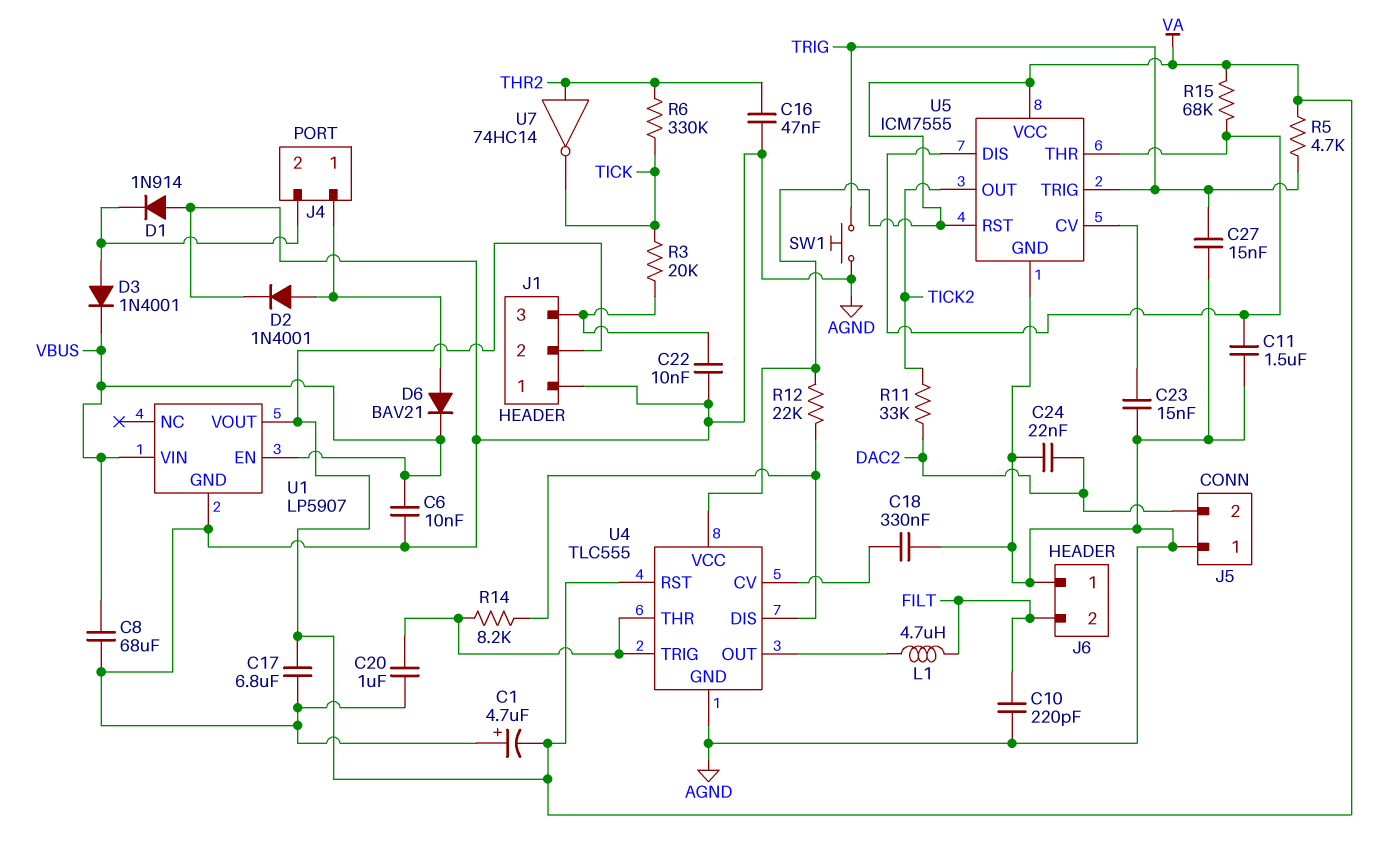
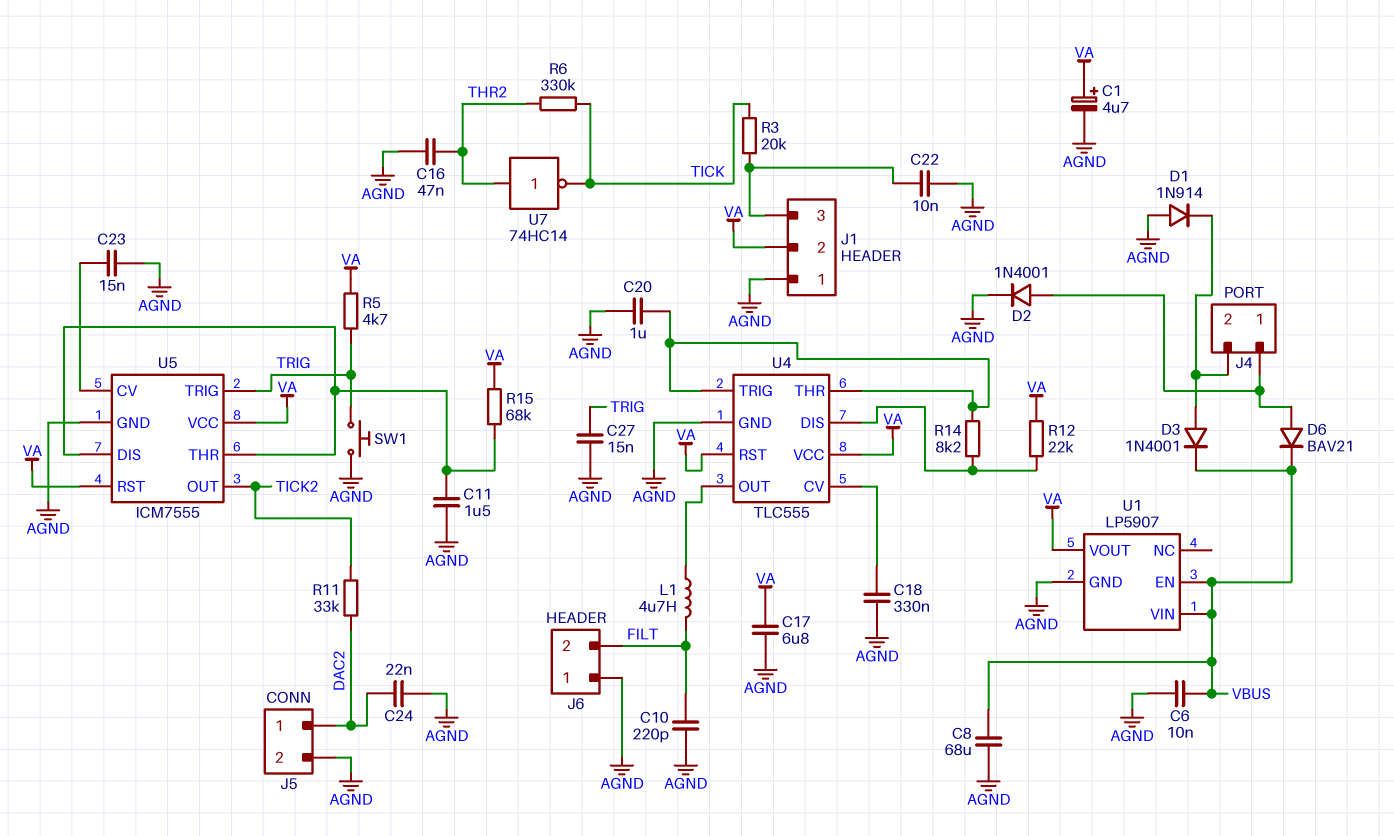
C1: 4.7uF (plus AGND, minus VA) -> 4.7uF (plus VA, minus AGND)
J5 pin 1: AGND -> DAC2
J5 pin 2: DAC2 -> AGND

